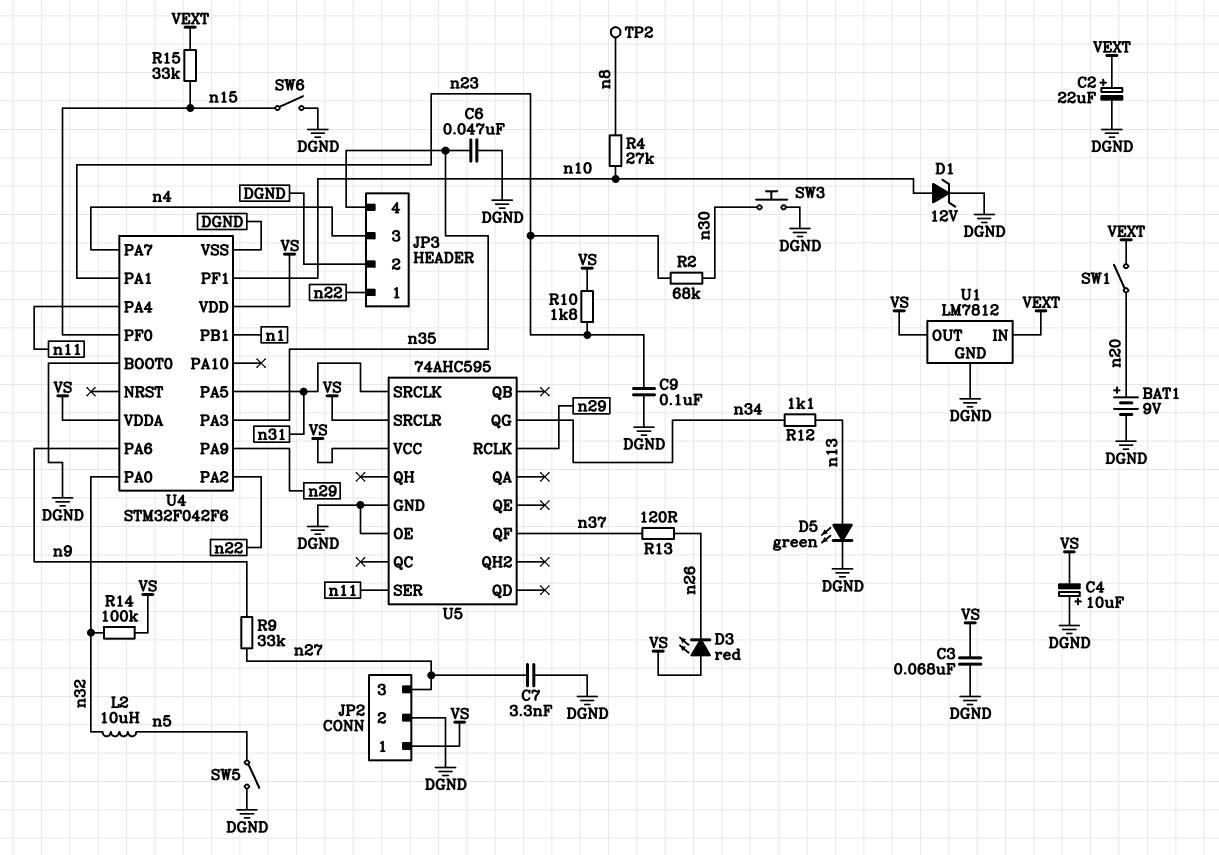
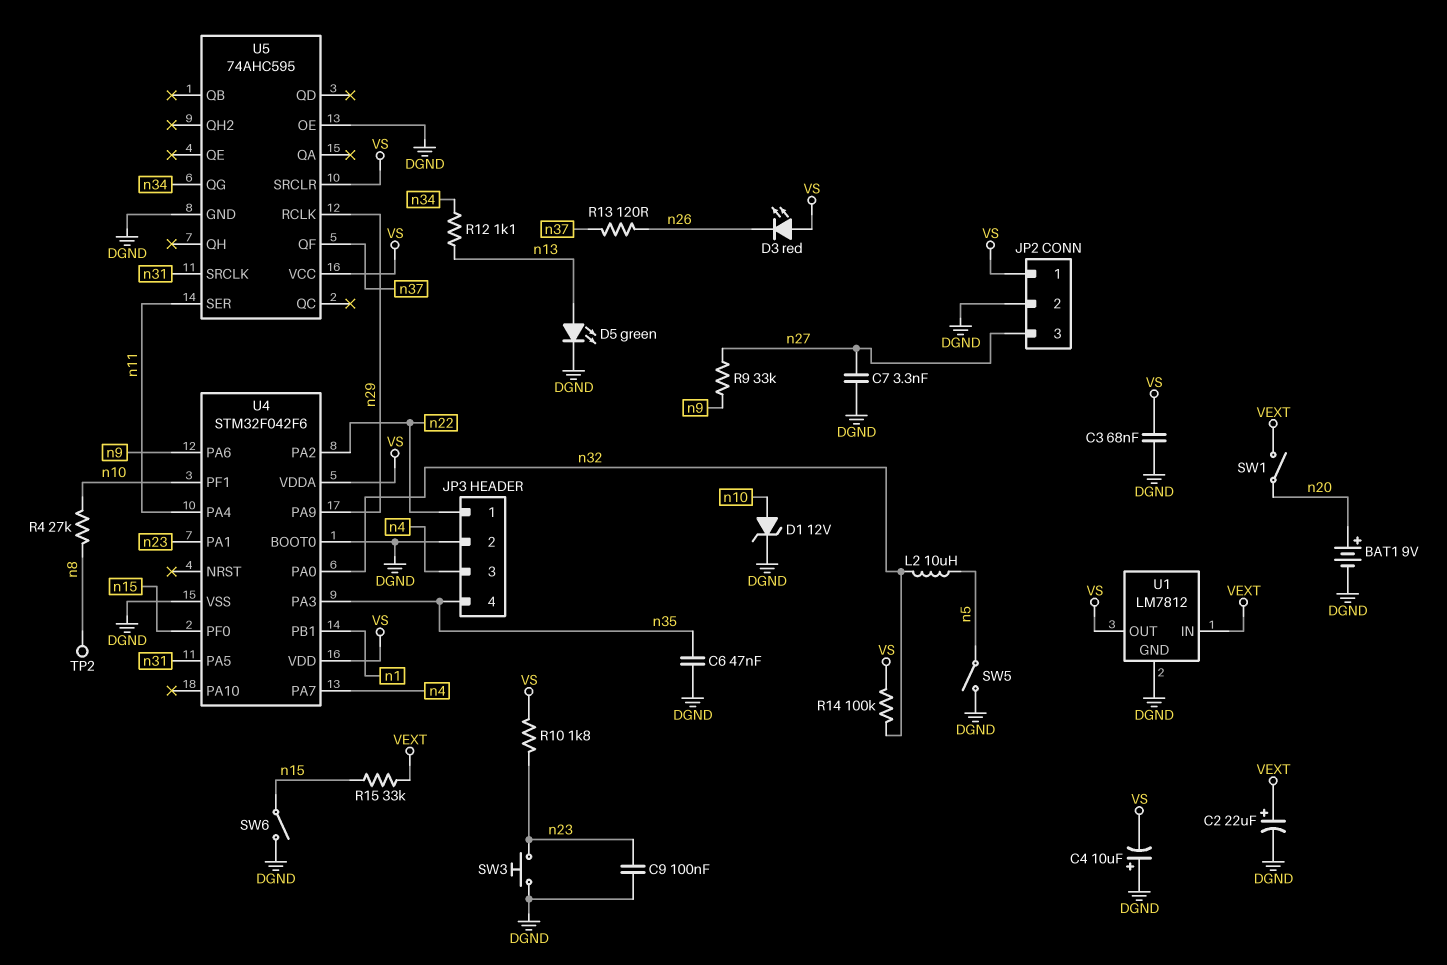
R2: 68k (n23, n30) -> none
SW3: button (DGND, n30) -> button (DGND, n23)

